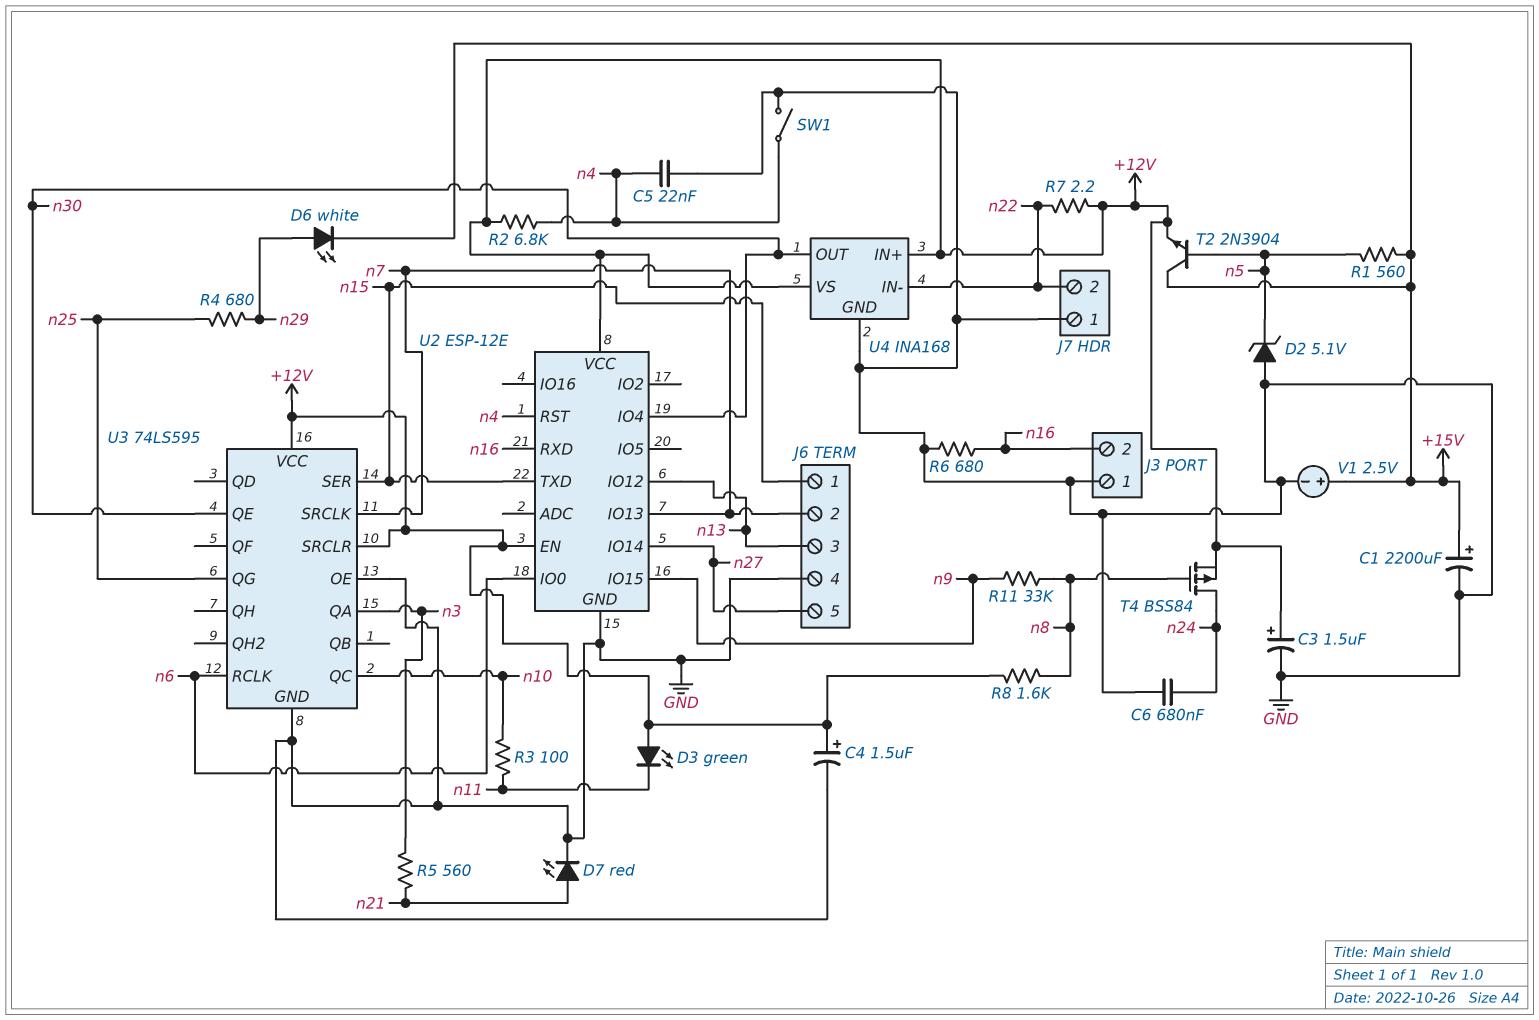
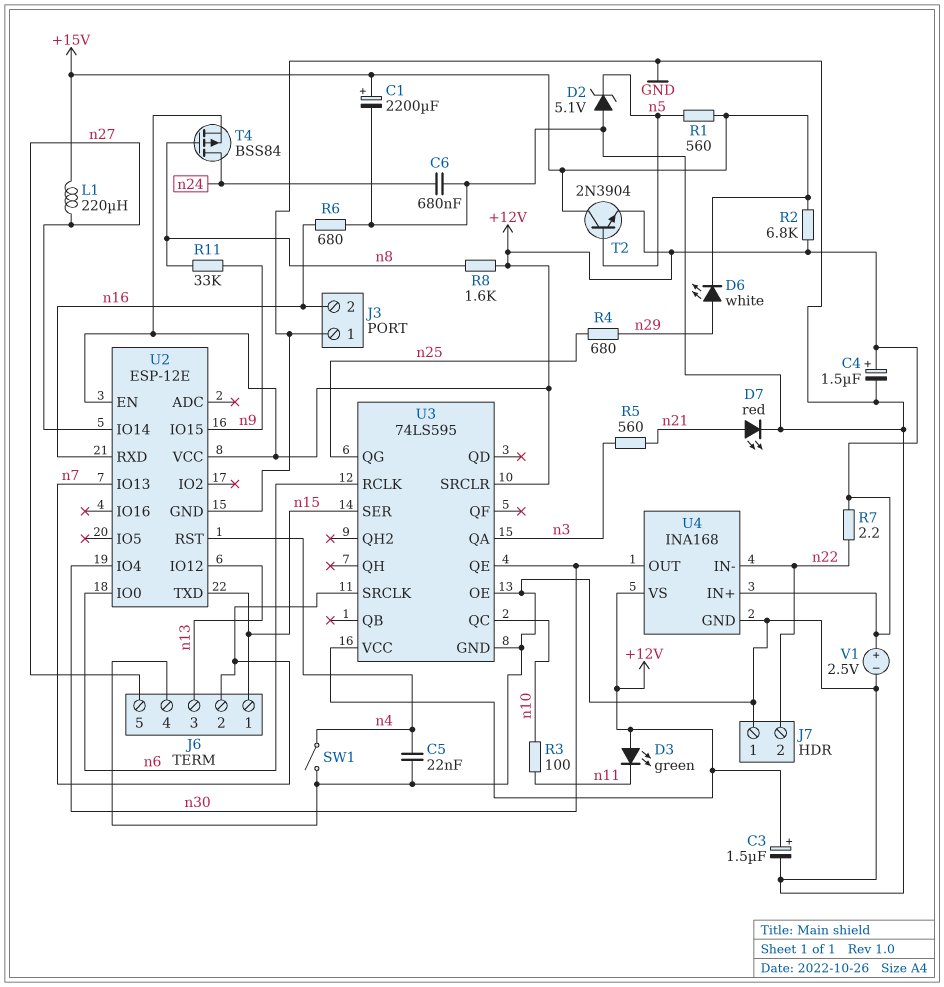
L1: none -> 220uH (+15V, n27)
R2: 6.8k (+12V, n4) -> 6.8k (+12V, +15V)
V1: 2.5V (plus +15V, minus GND) -> 2.5V (plus +12V, minus GND)

